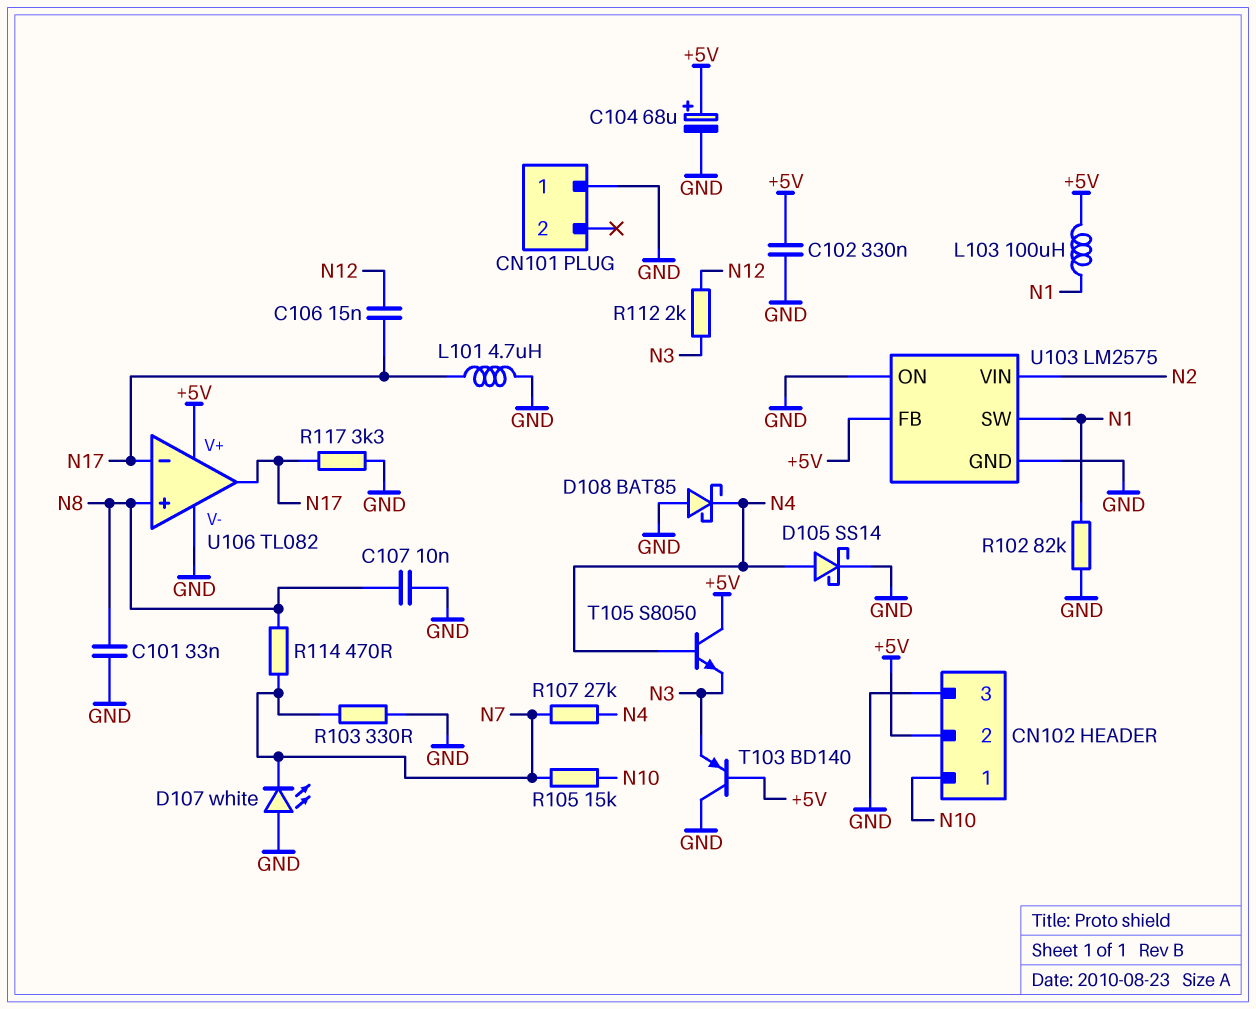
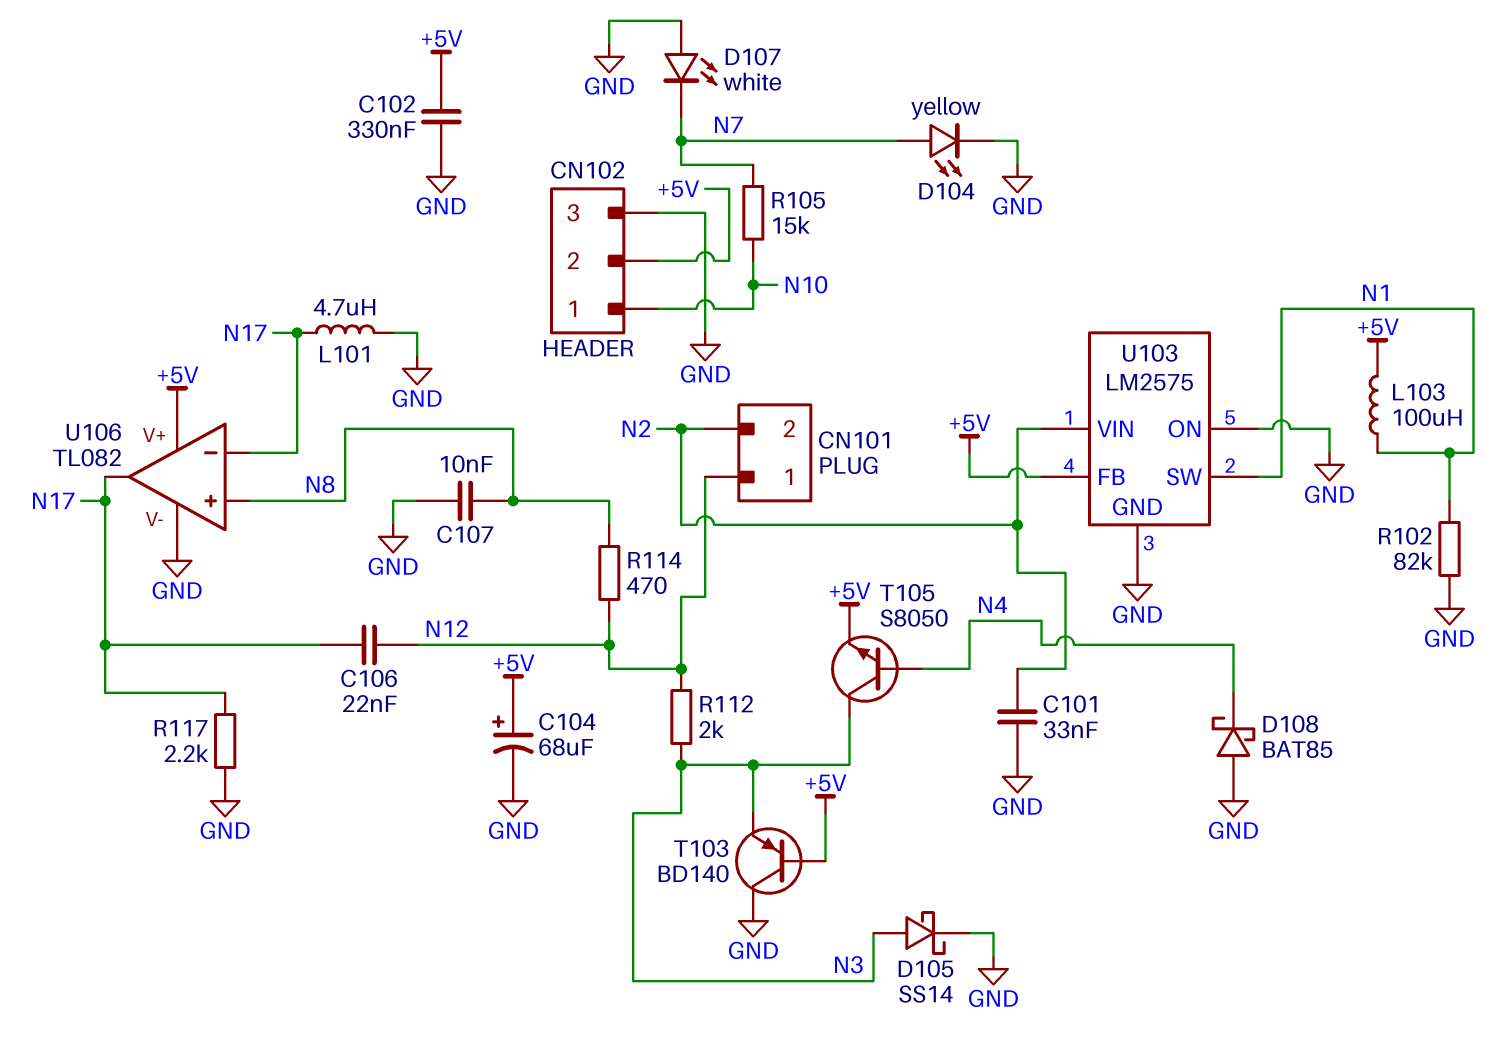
C101: 33nF (GND, N8) -> 33nF (GND, N2)
C106: 15nF (N12, N17) -> 22nF (N12, N17)
CN101 pin 1: GND -> N12
CN101 pin 2: none -> N2
D104: none -> LED yellow (A N7, K GND)
D105: schottky SS14 (A N4, K GND) -> schottky SS14 (A N3, K GND)
R103: 330 (GND, N7) -> none
R107: 27k (N4, N7) -> none
R114: 470 (N7, N8) -> 470 (N8, N12)
R117: 3.3k (GND, N17) -> 2.2k (GND, N17)
T105: NPN S8050 (B N4, C +5V, E N3) -> NPN S8050 (B N4, C N3, E +5V)

